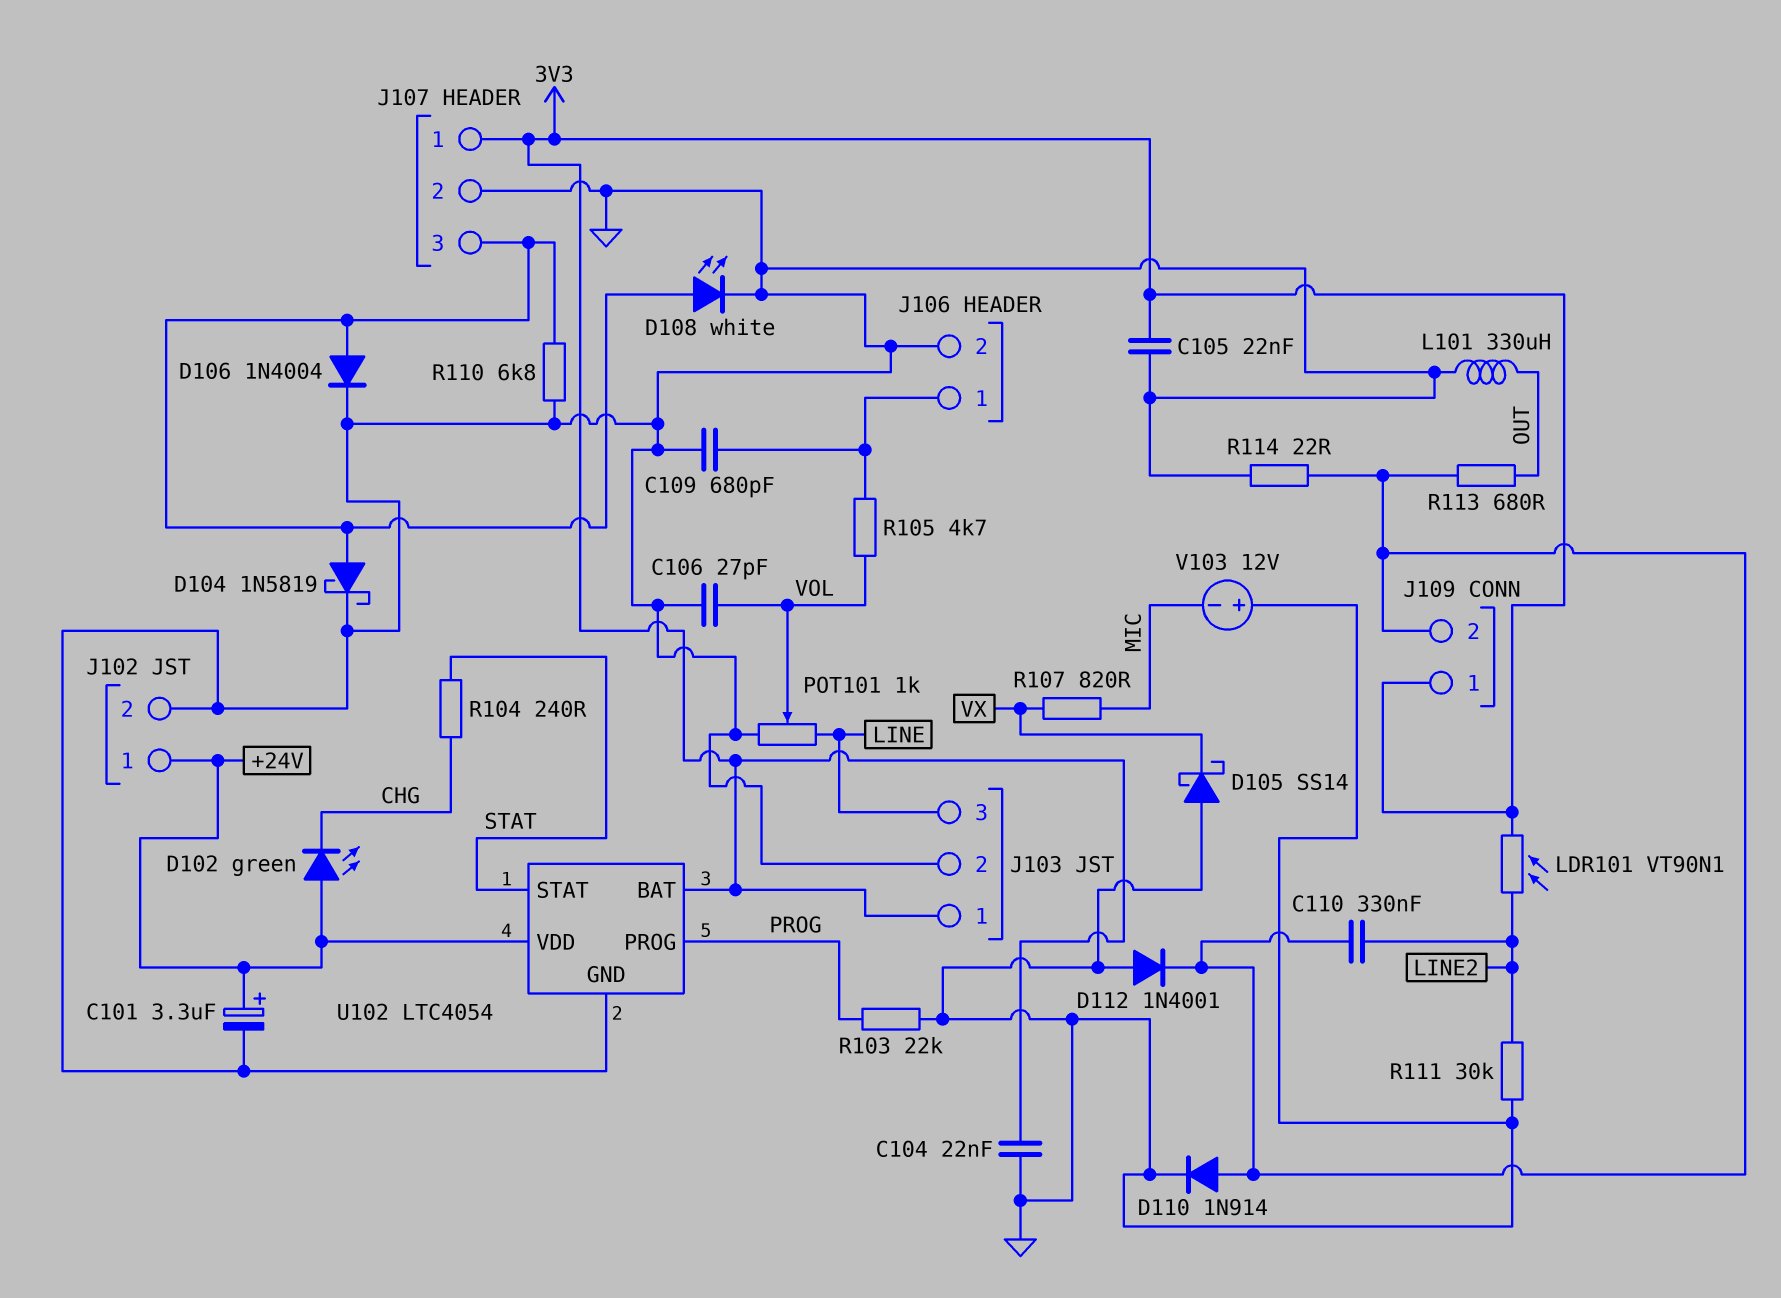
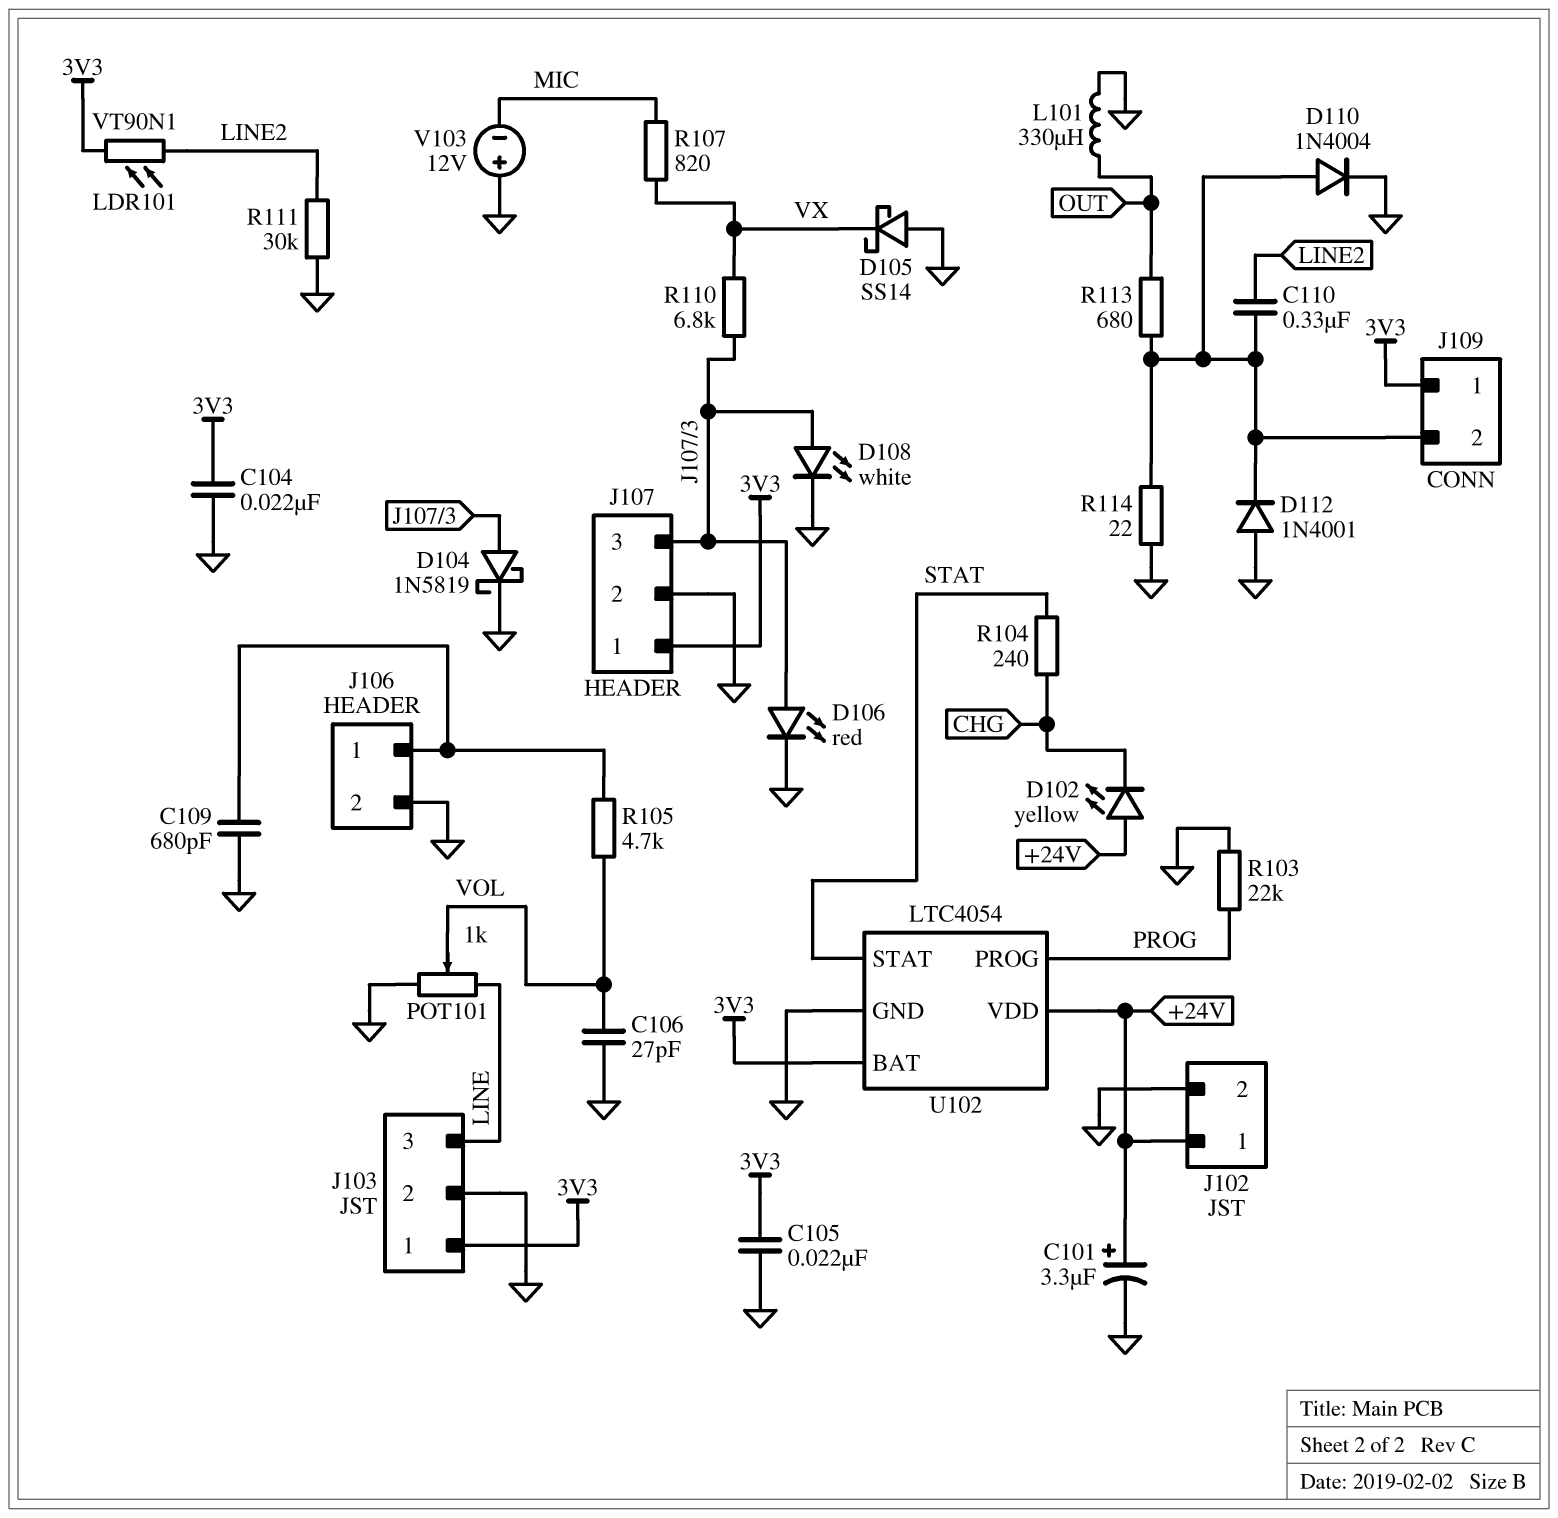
D102: LED green (A +24V, K CHG) -> LED yellow (A +24V, K CHG)
D106: diode 1N4004 (A J107/3, K GND) -> LED red (A J107/3, K GND)
D110: diode 1N914 (A J109/2, K GND) -> diode 1N4004 (A J109/2, K GND)
R110: 6.8k (GND, J107/3) -> 6.8k (J107/3, VX)

